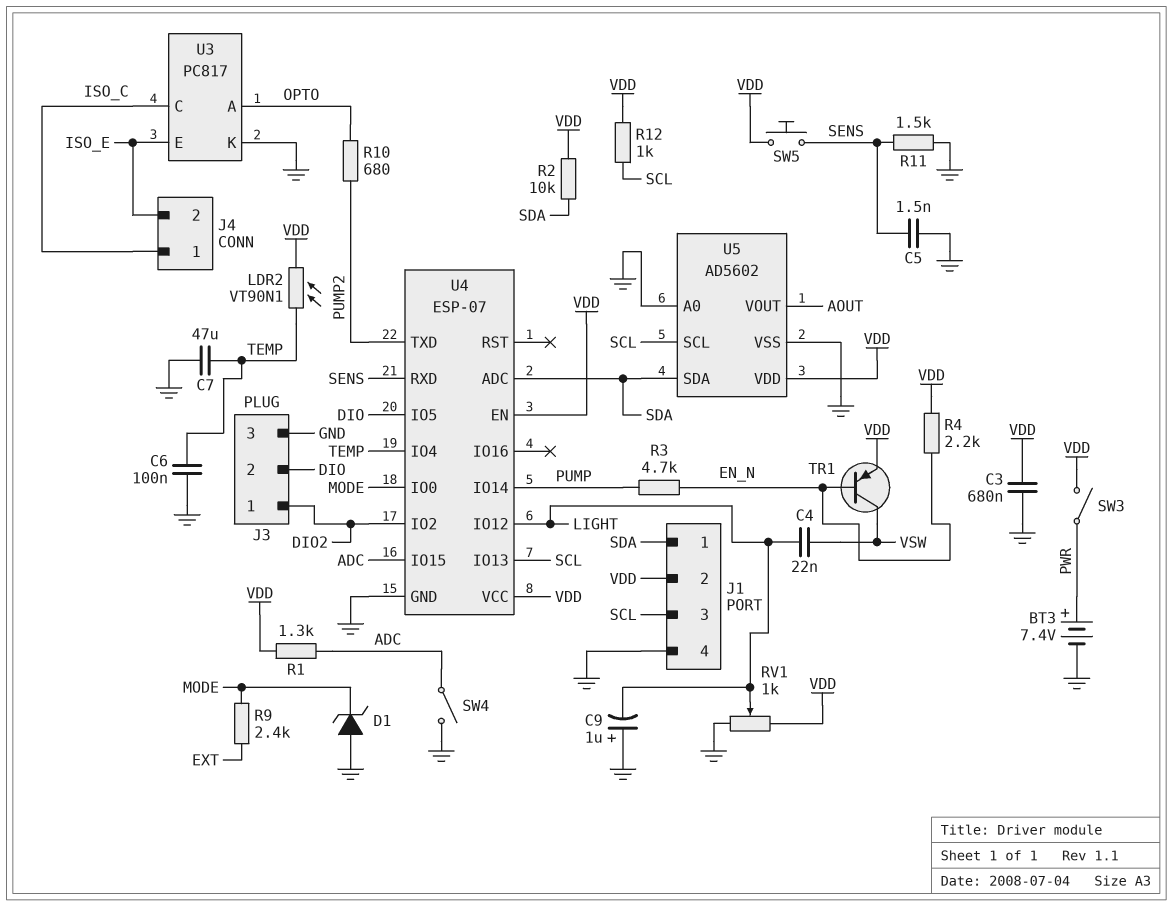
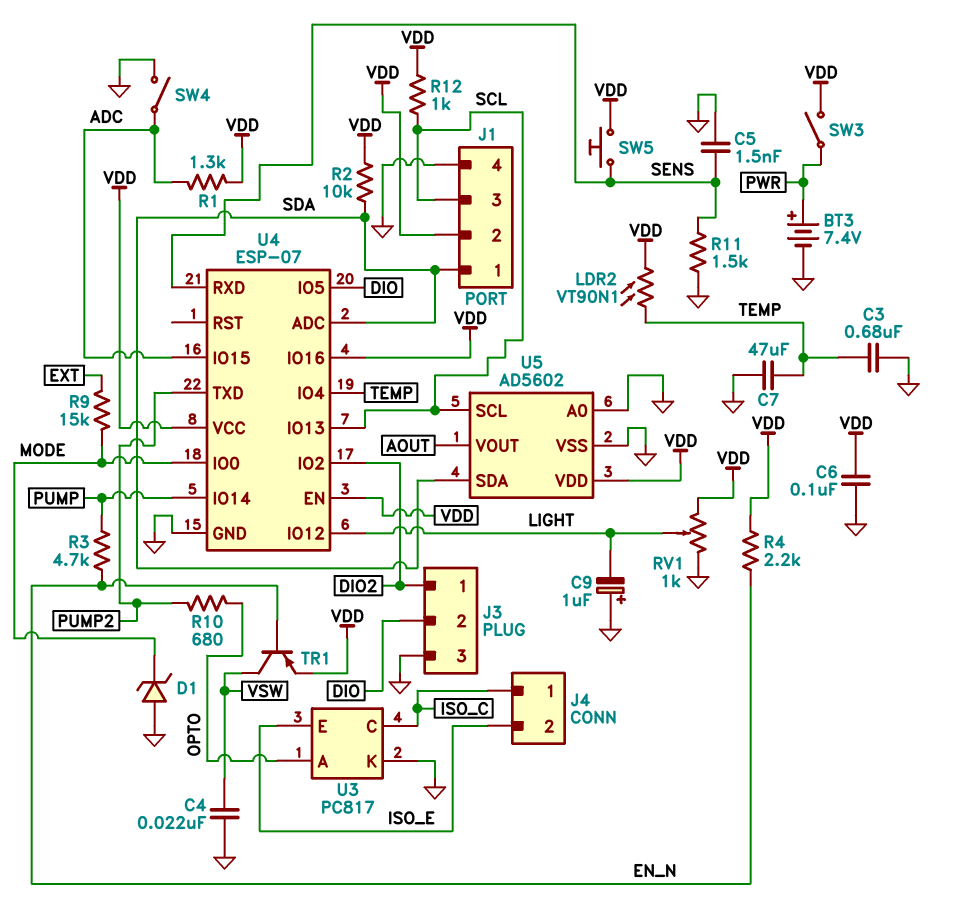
C3: 680nF (GND, VDD) -> 680nF (GND, TEMP)
C4: 22nF (LIGHT, VSW) -> 22nF (GND, VSW)
C6: 100nF (GND, TEMP) -> 100nF (GND, VDD)
R9: 2.4k (EXT, MODE) -> 15k (EXT, MODE)
U4 pin IO16: none -> VDD

